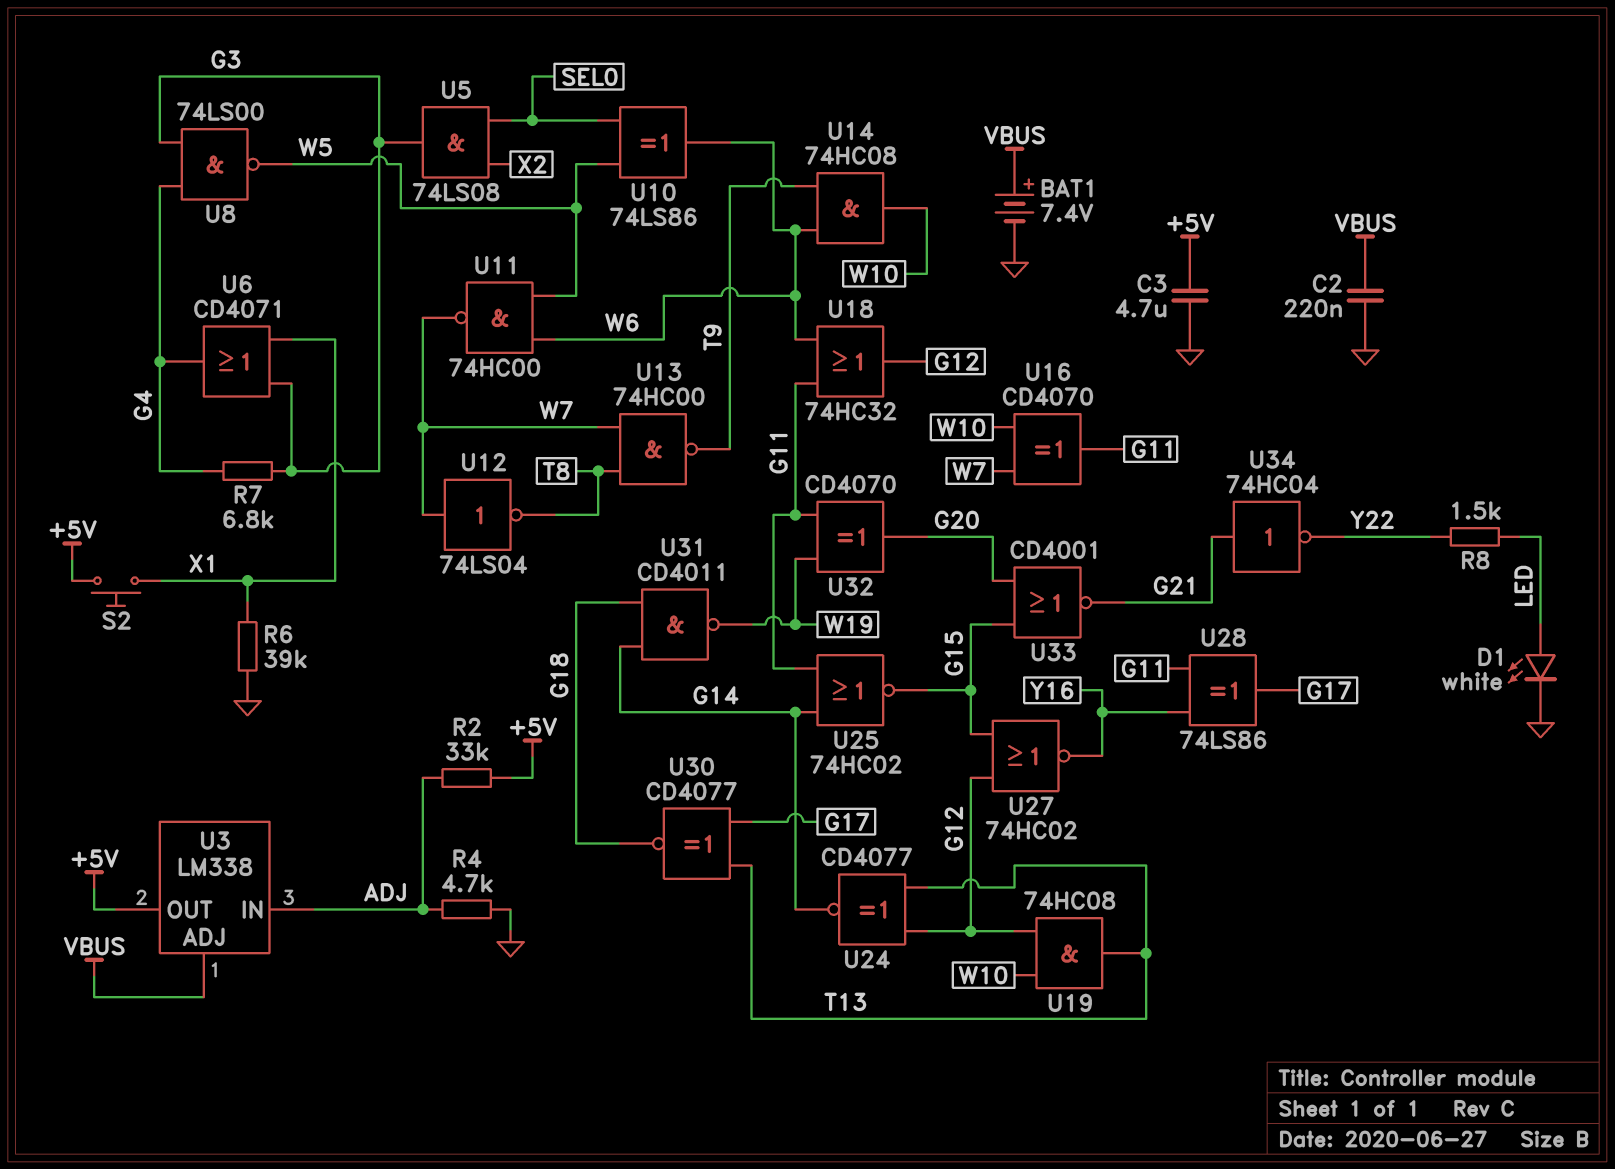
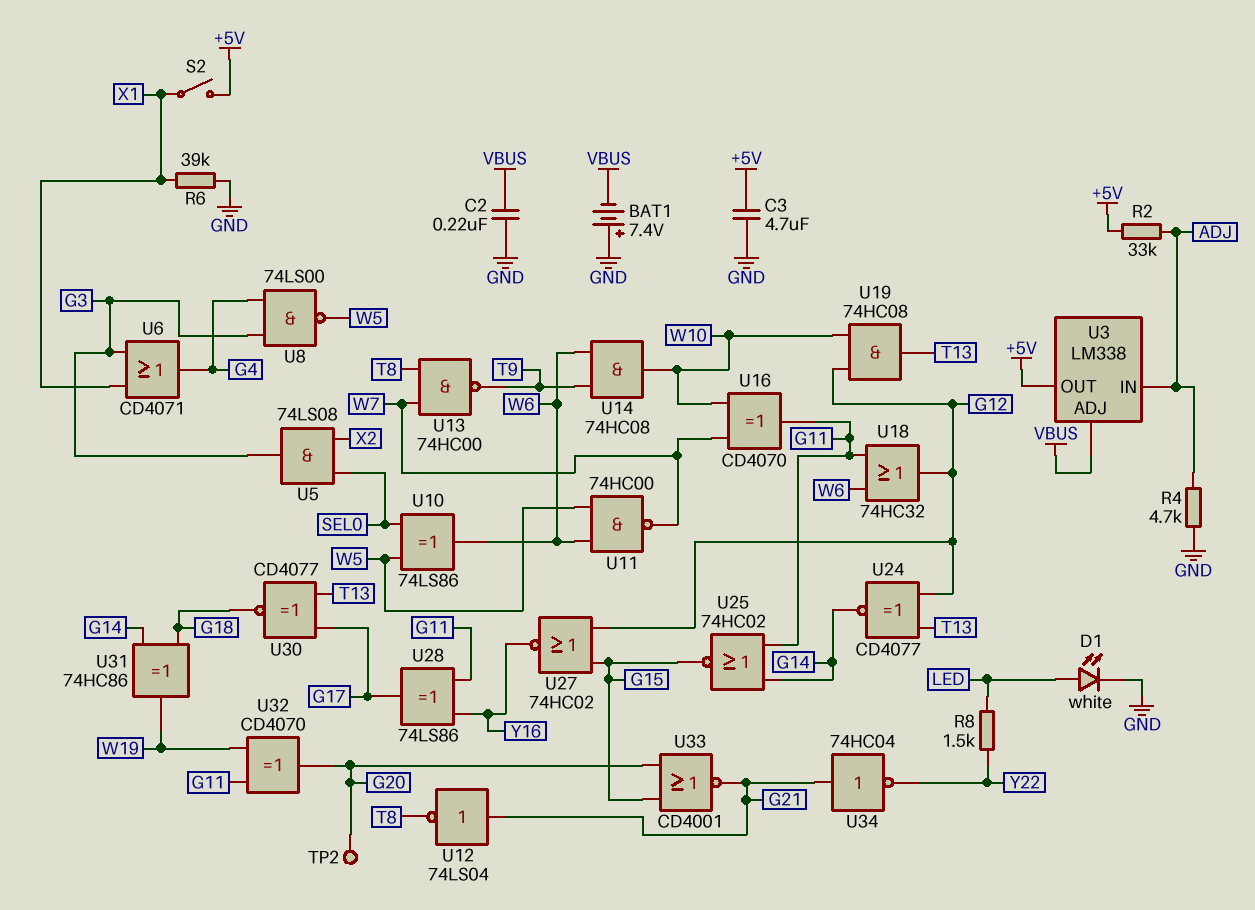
BAT1: 7.4V (plus VBUS, minus GND) -> 7.4V (plus GND, minus VBUS)
R7: 6.8k (G3, G4) -> none
S2: button (+5V, X1) -> switch (+5V, X1)
TP2: none -> test point (G20)
U12: NOT 74LS04 (in W7, out T8) -> NOT 74LS04 (in G21, out T8)
U31: NAND CD4011 (in G14, in G18, out W19) -> XOR 74HC86 (in G14, in G18, out W19)

